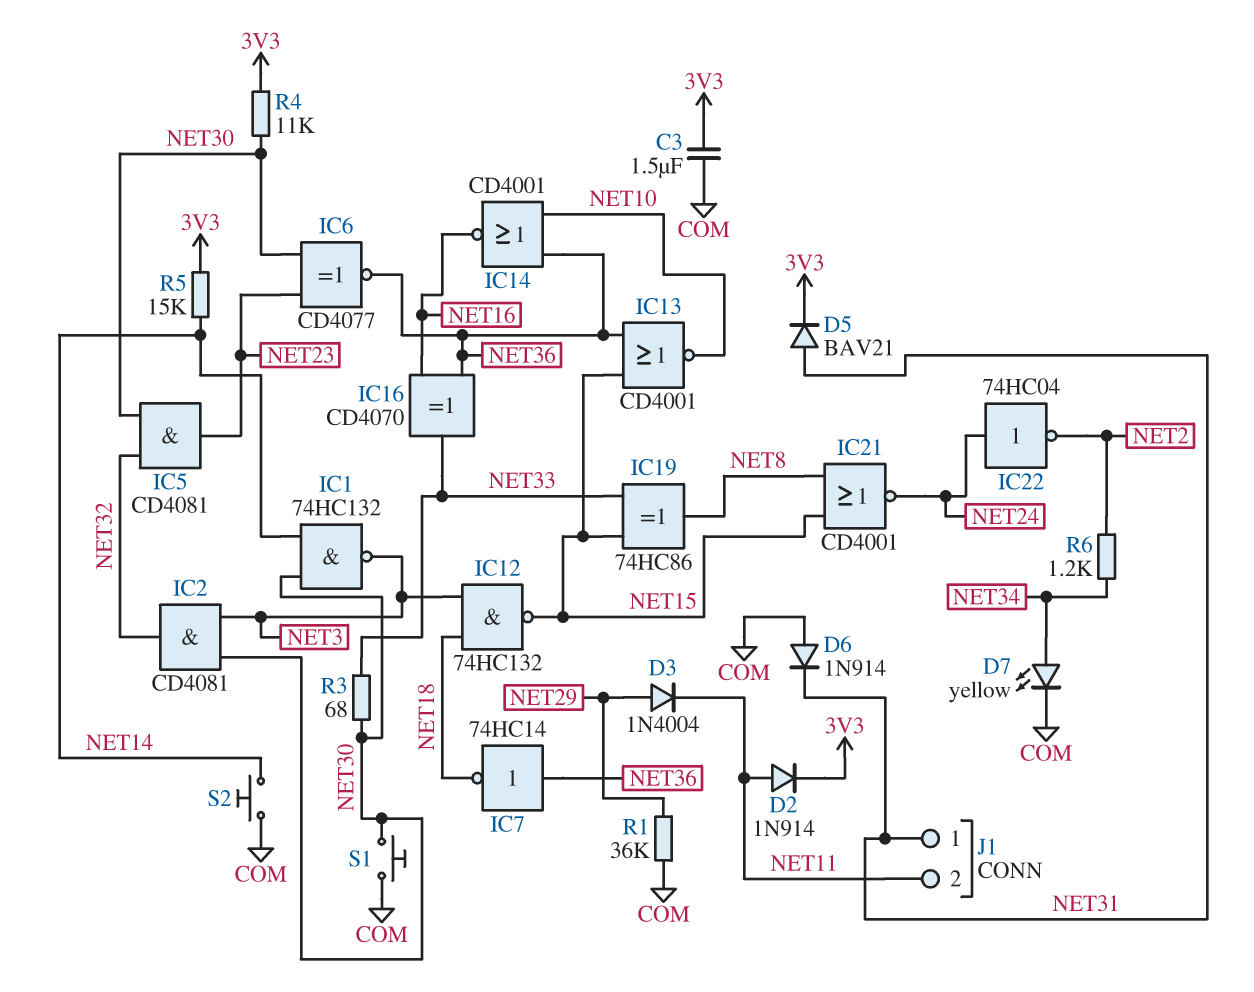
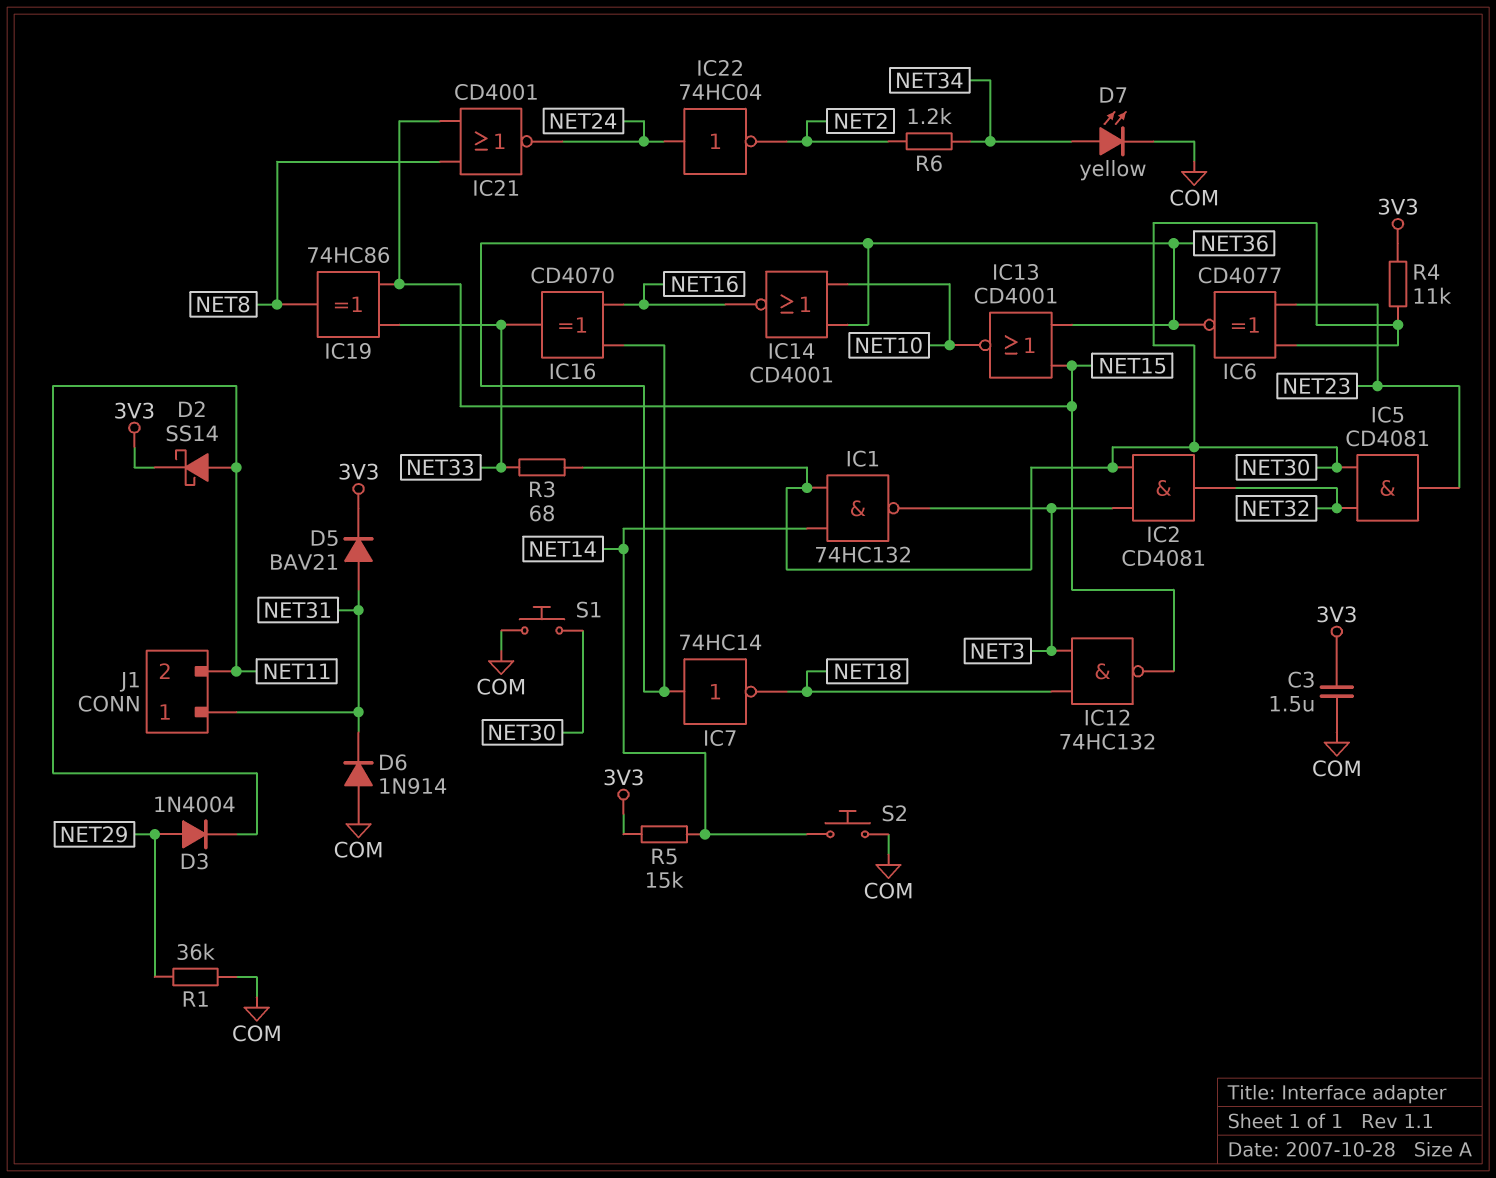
D2: diode 1N914 (A NET11, K 3V3) -> schottky SS14 (A NET11, K 3V3)

